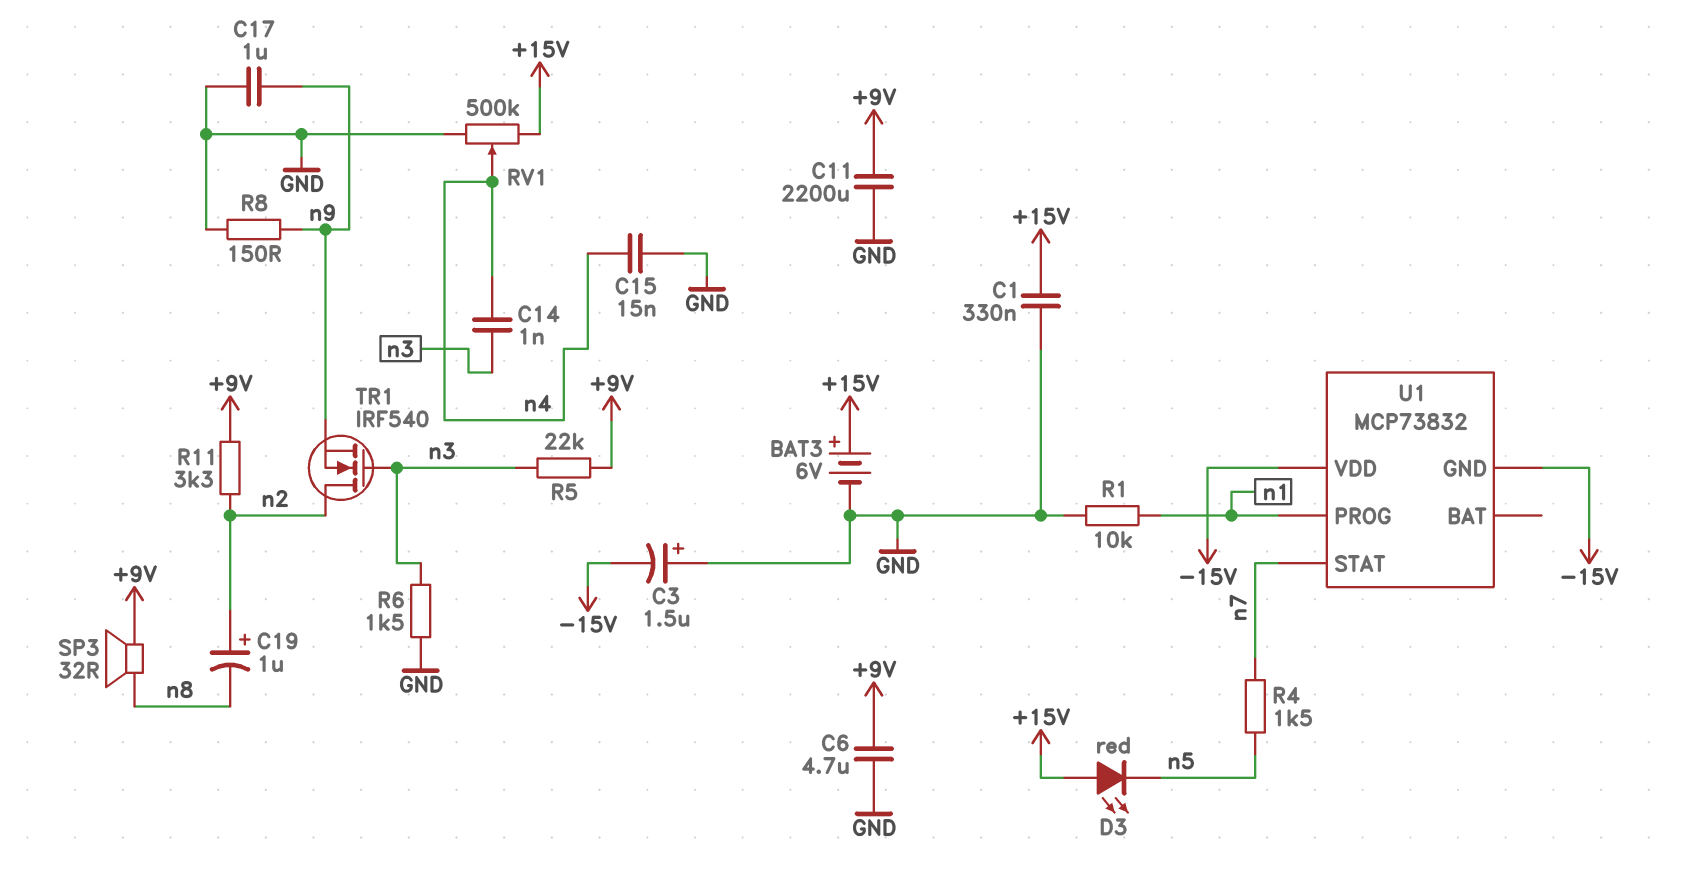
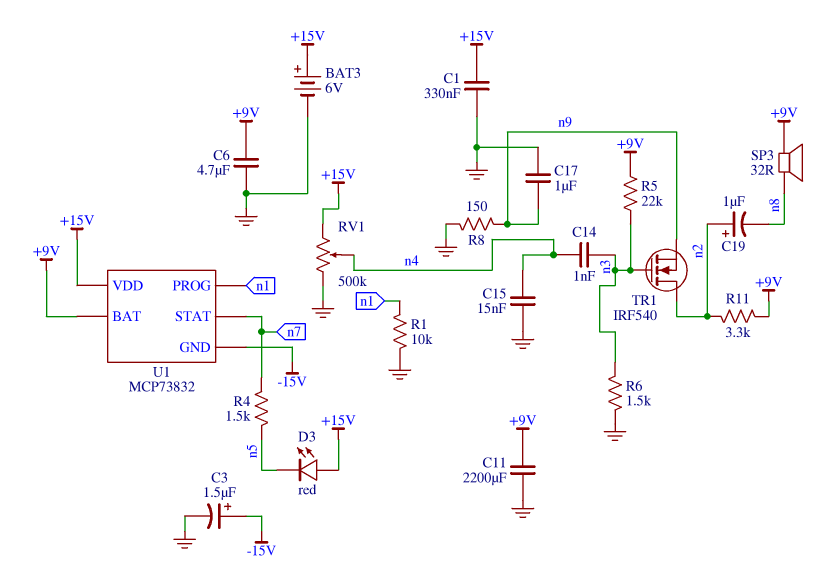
C3: 1.5uF (plus GND, minus -15V) -> 1.5uF (plus -15V, minus GND)
U1 pin BAT: none -> +9V
U1 pin VDD: -15V -> +15V

